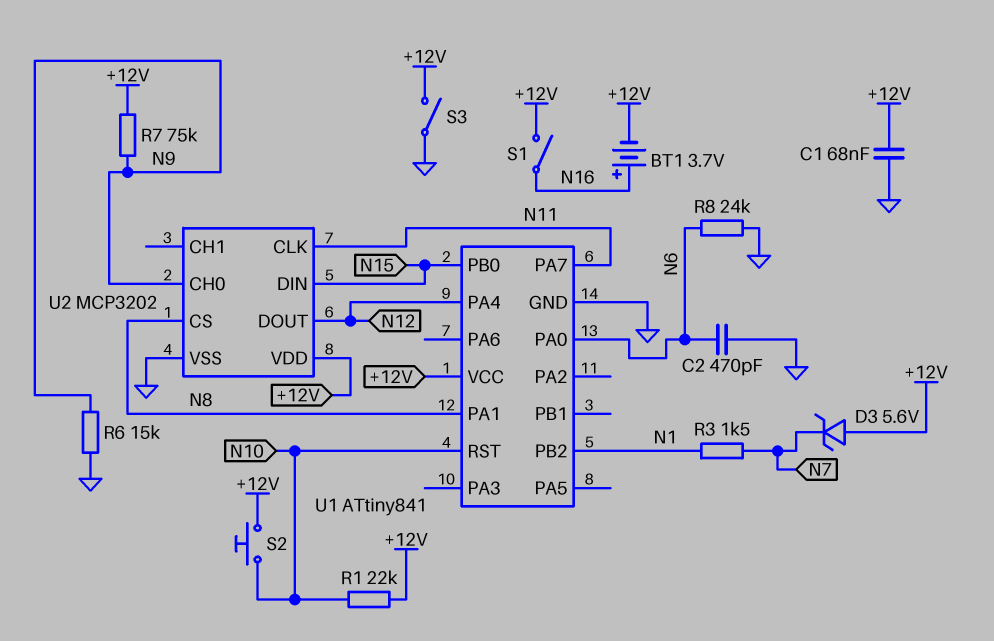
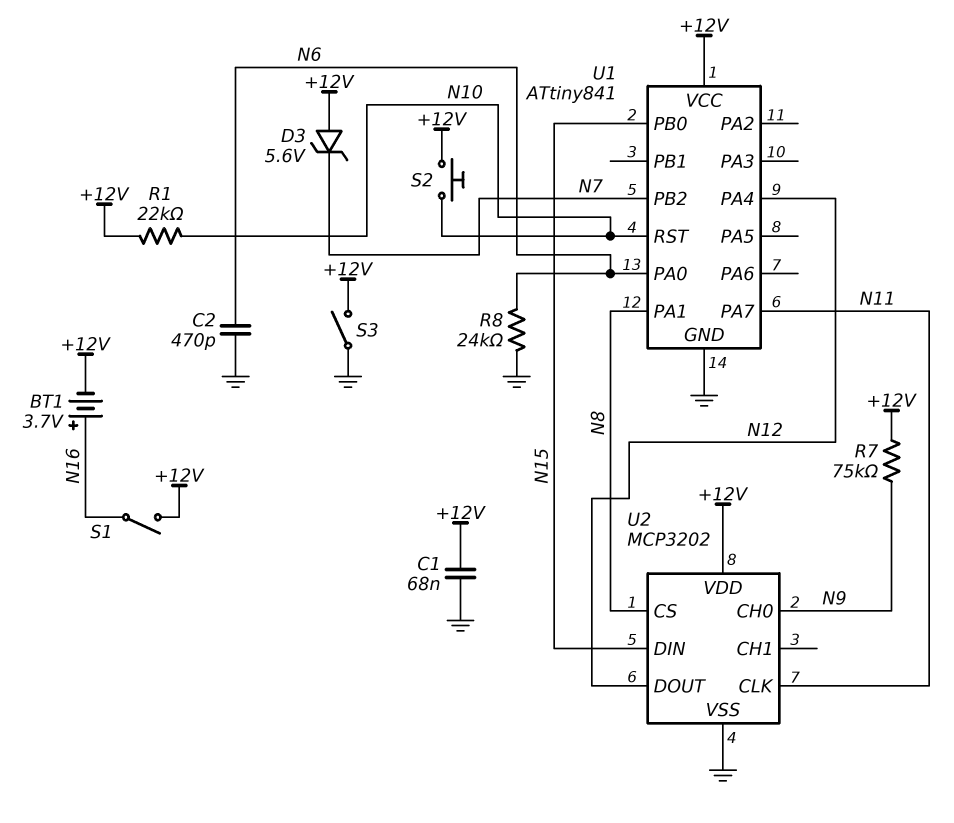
R3: 1.5k (N1, N7) -> none
R6: 15k (GND, N9) -> none
U1 pin PB2: N1 -> N7

